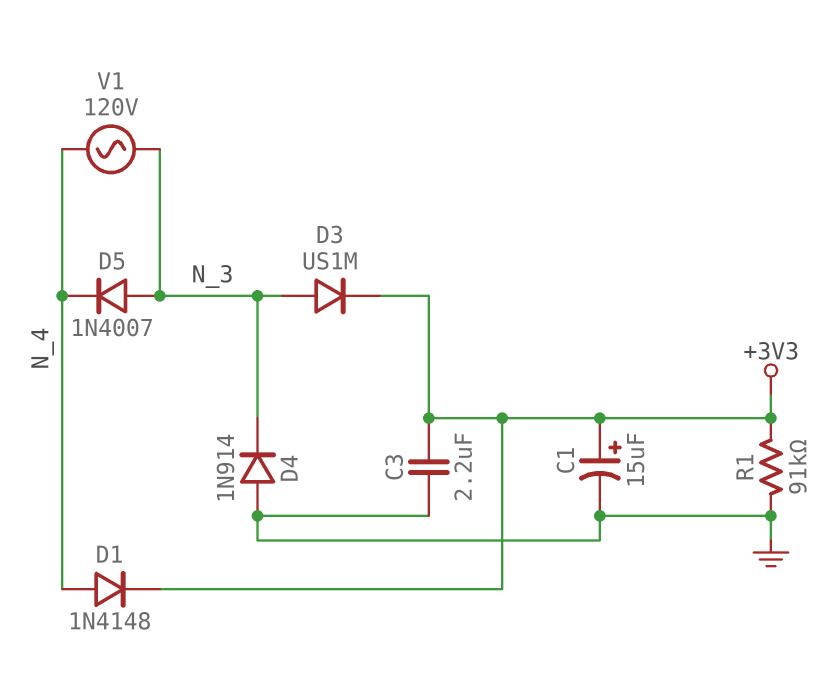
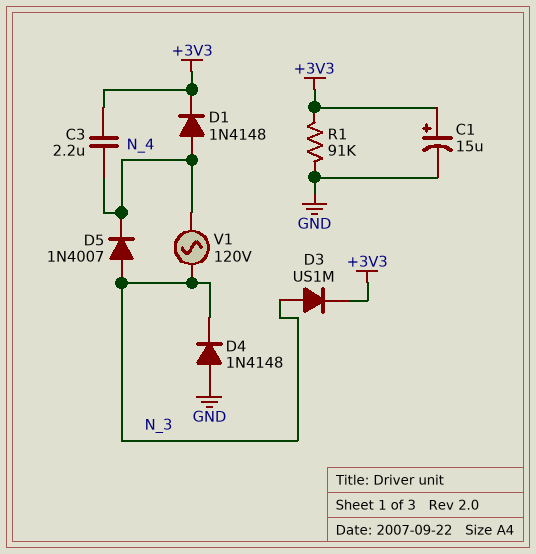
C3: 2.2uF (+3V3, GND) -> 2.2uF (+3V3, N_4)
D4: diode 1N914 (A GND, K N_3) -> diode 1N4148 (A GND, K N_3)

